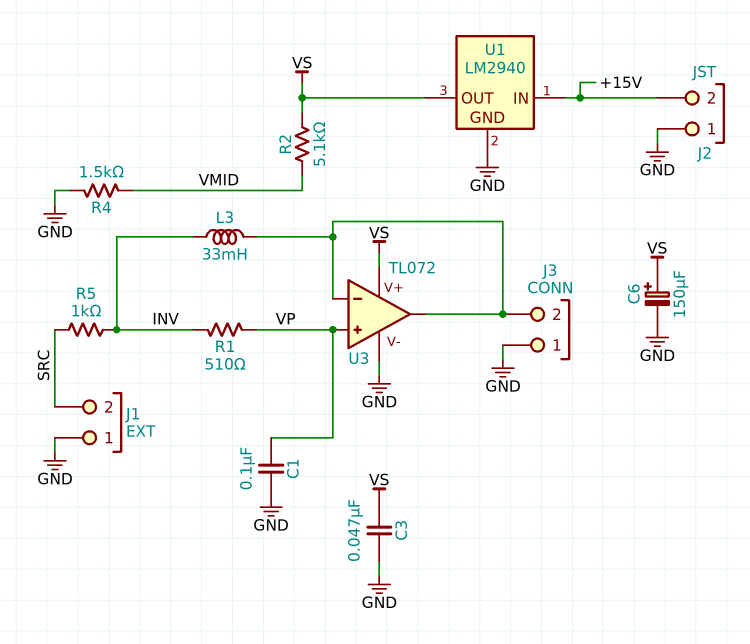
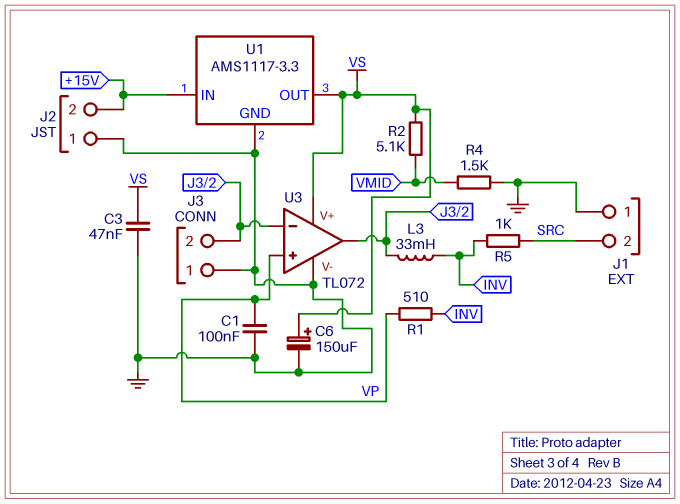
U1: LM2940 -> AMS1117-3.3

